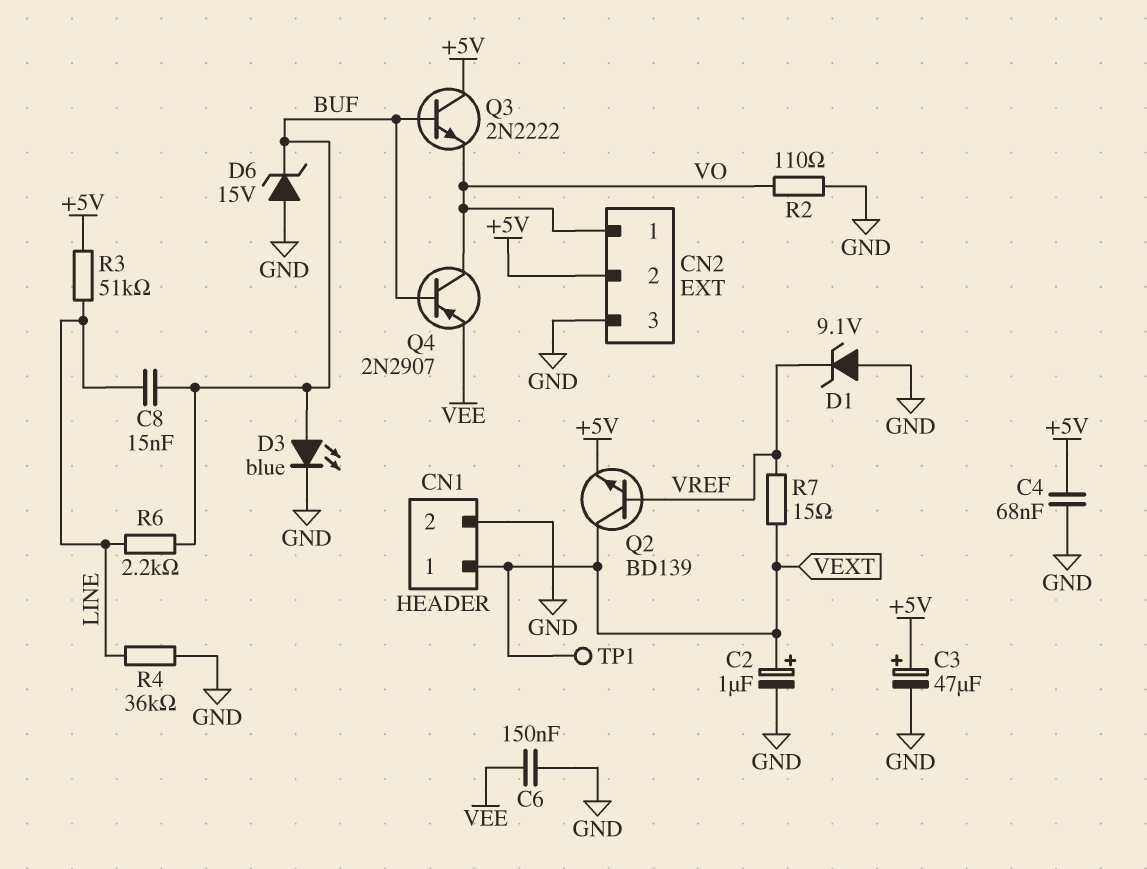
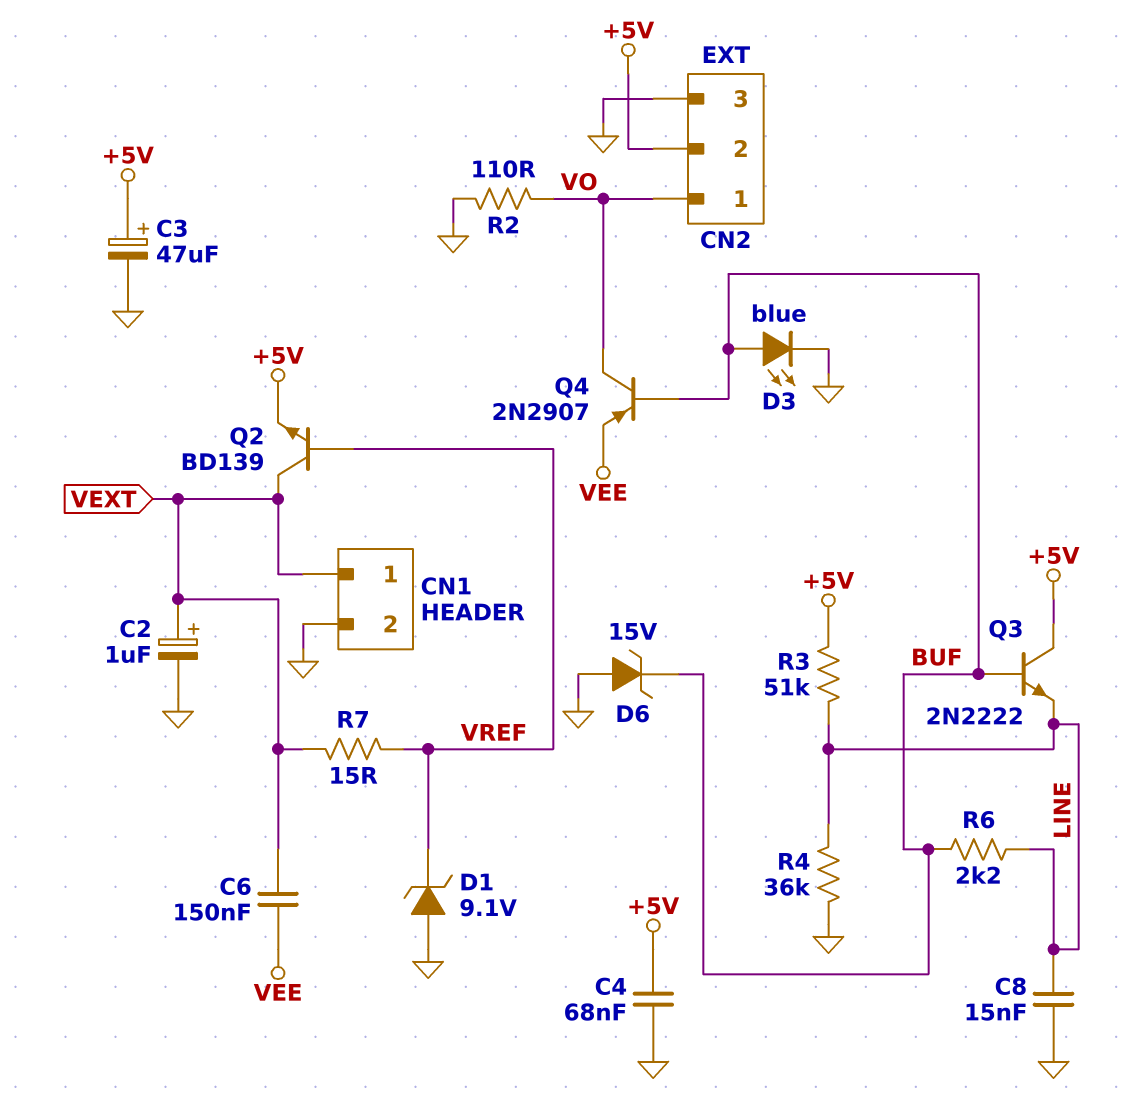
C6: 150nF (GND, VEE) -> 150nF (VEE, VEXT)
C8: 15nF (BUF, LINE) -> 15nF (GND, LINE)
Q3: NPN 2N2222 (B BUF, C +5V, E VO) -> NPN 2N2222 (B BUF, C +5V, E LINE)
TP1: test point (VEXT) -> none

